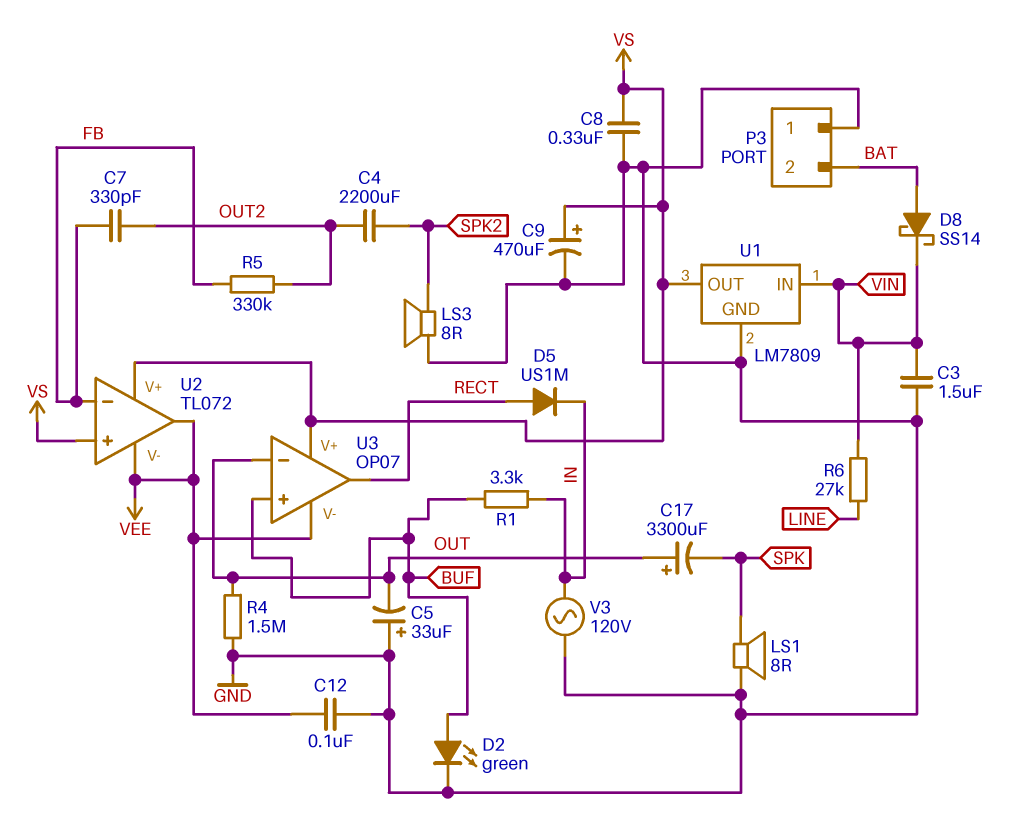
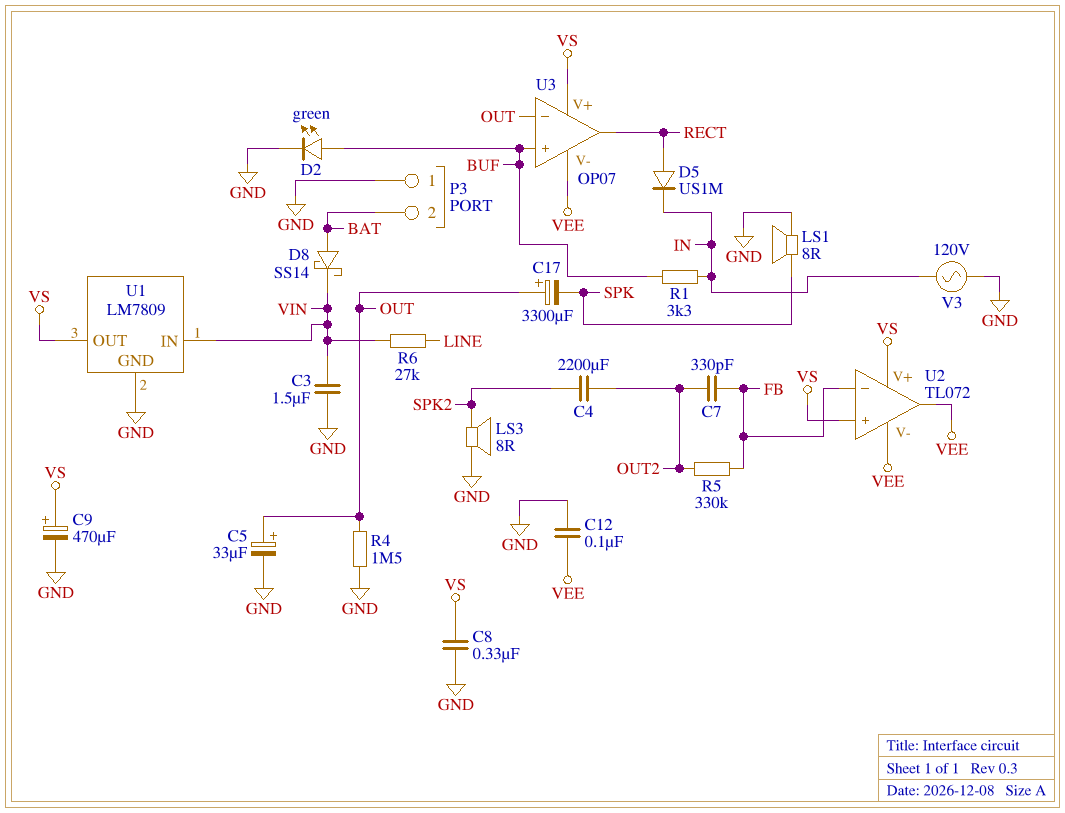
C5: 33uF (plus GND, minus OUT) -> 33uF (plus OUT, minus GND)

